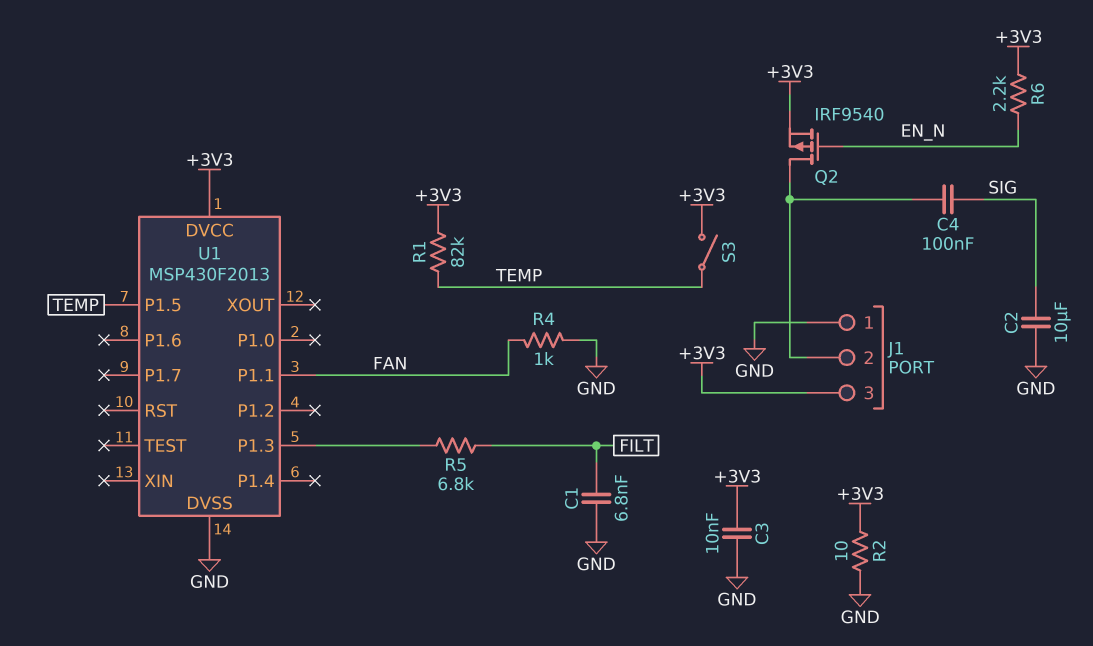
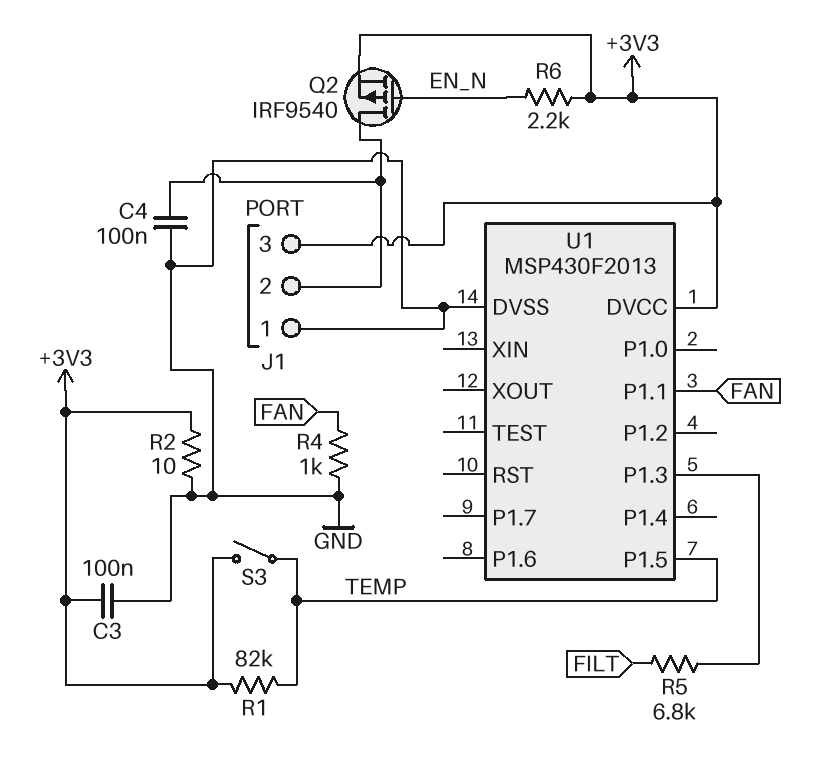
C1: 6.8nF (FILT, GND) -> none
C2: 10uF (GND, SIG) -> none
C3: 10nF (+3V3, GND) -> 100nF (+3V3, GND)
C4: 100nF (J1/2, SIG) -> 100nF (GND, J1/2)

